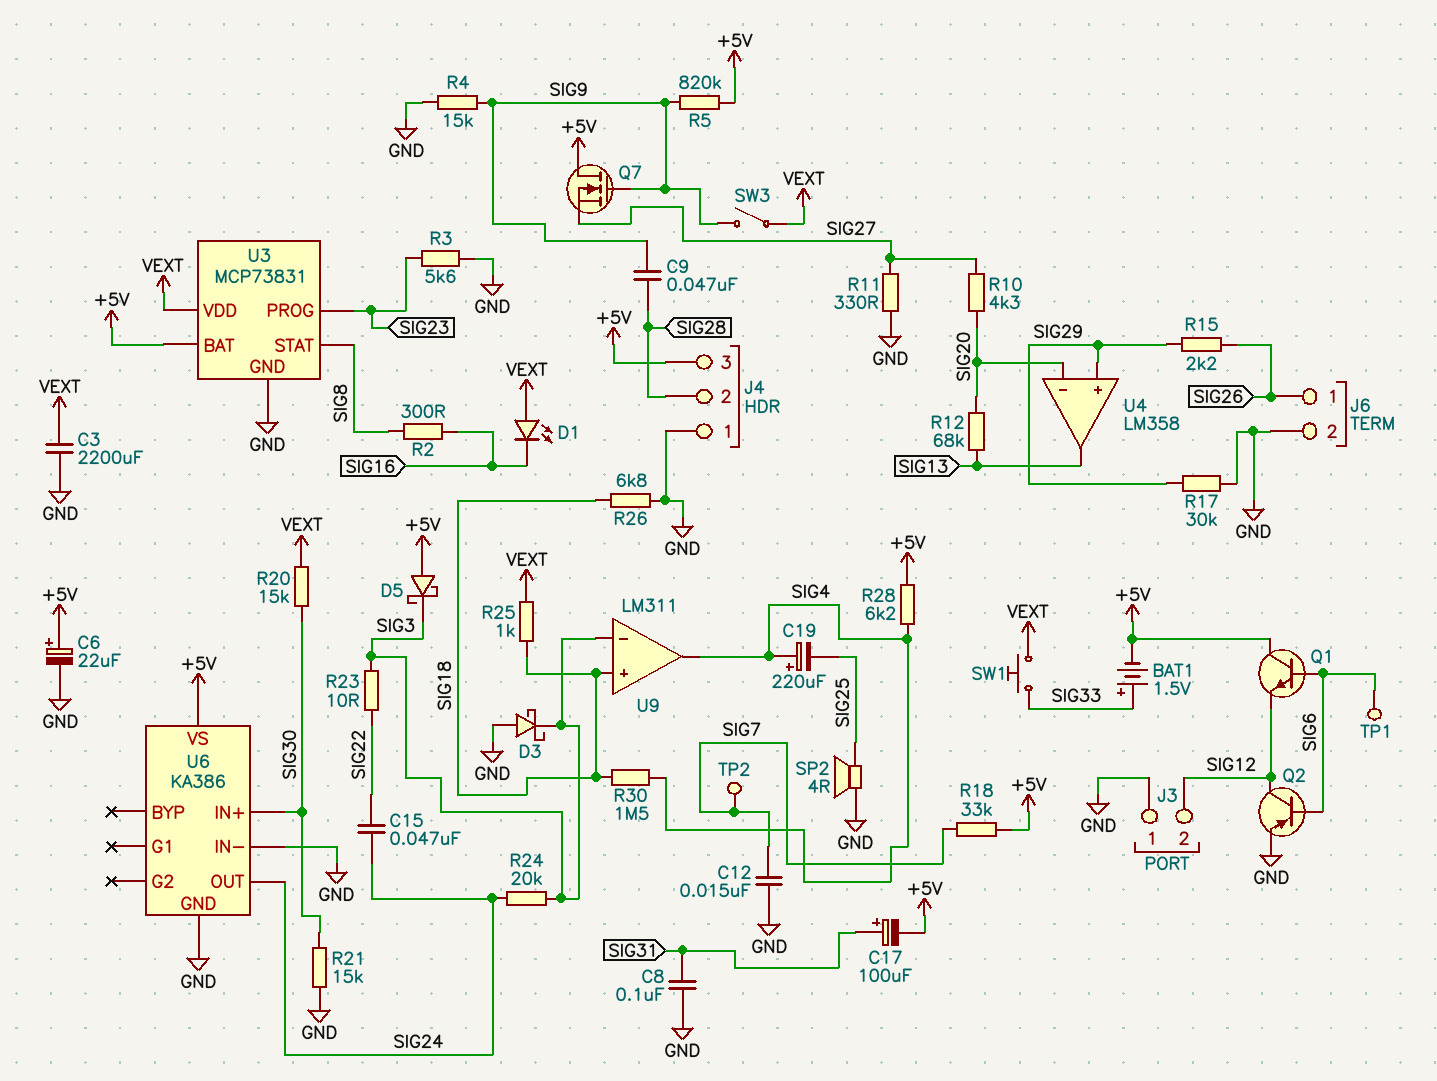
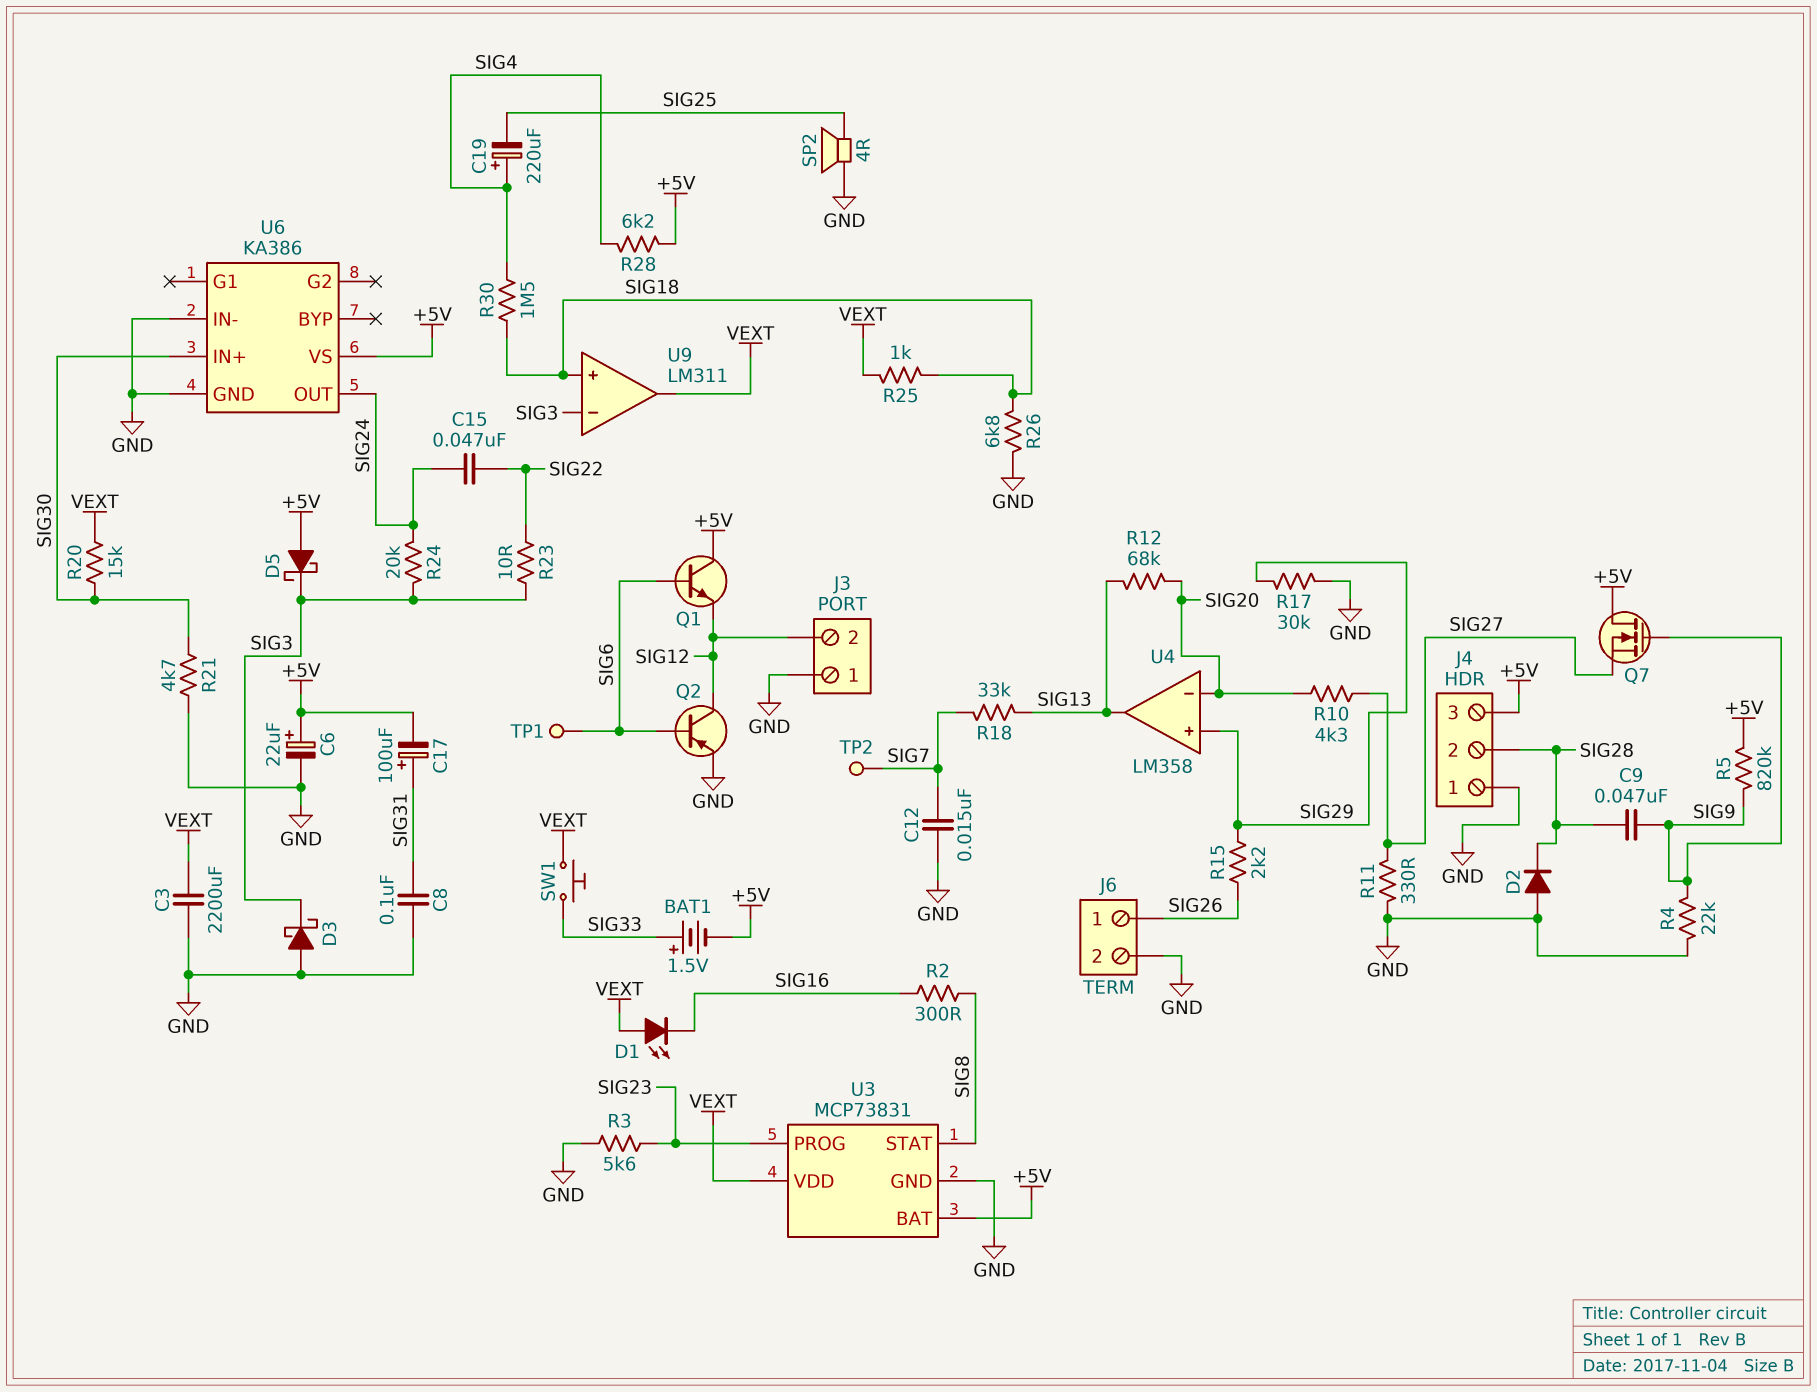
D2: none -> diode (A GND, K SIG28)
R4: 15k (GND, SIG9) -> 22k (GND, SIG9)
R18: 33k (+5V, SIG7) -> 33k (SIG7, SIG13)
R21: 15k (GND, SIG30) -> 4.7k (GND, SIG30)
SW3: switch (SIG9, VEXT) -> none
U9 pin out: SIG4 -> VEXT

